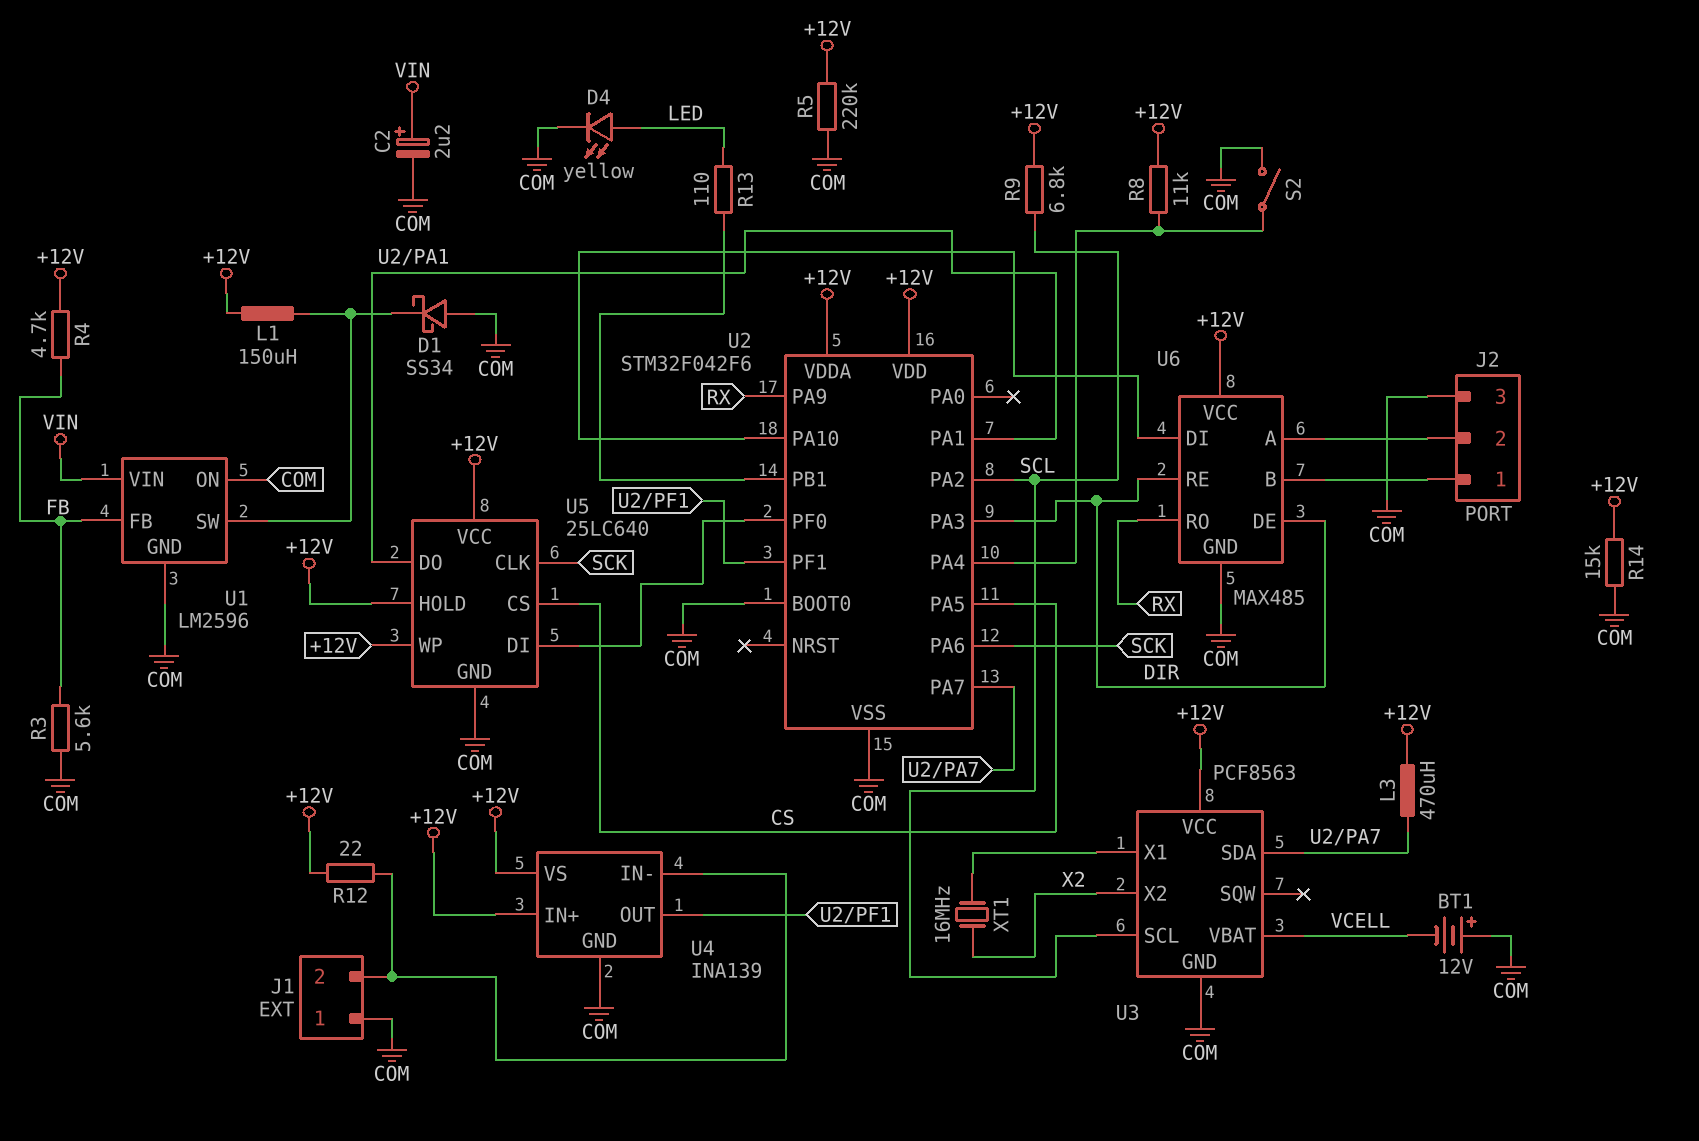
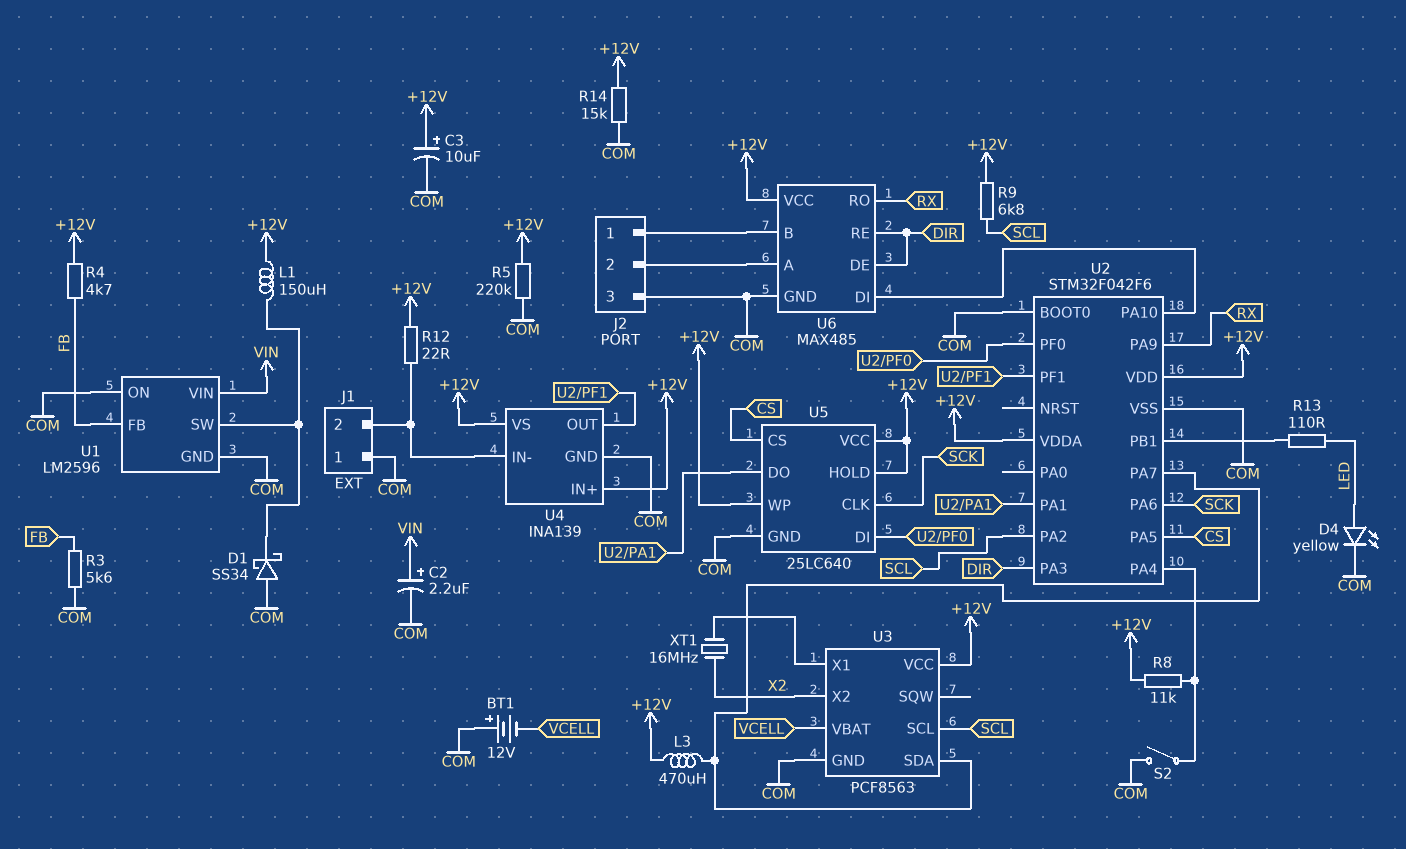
C3: none -> 10uF (plus +12V, minus COM)

